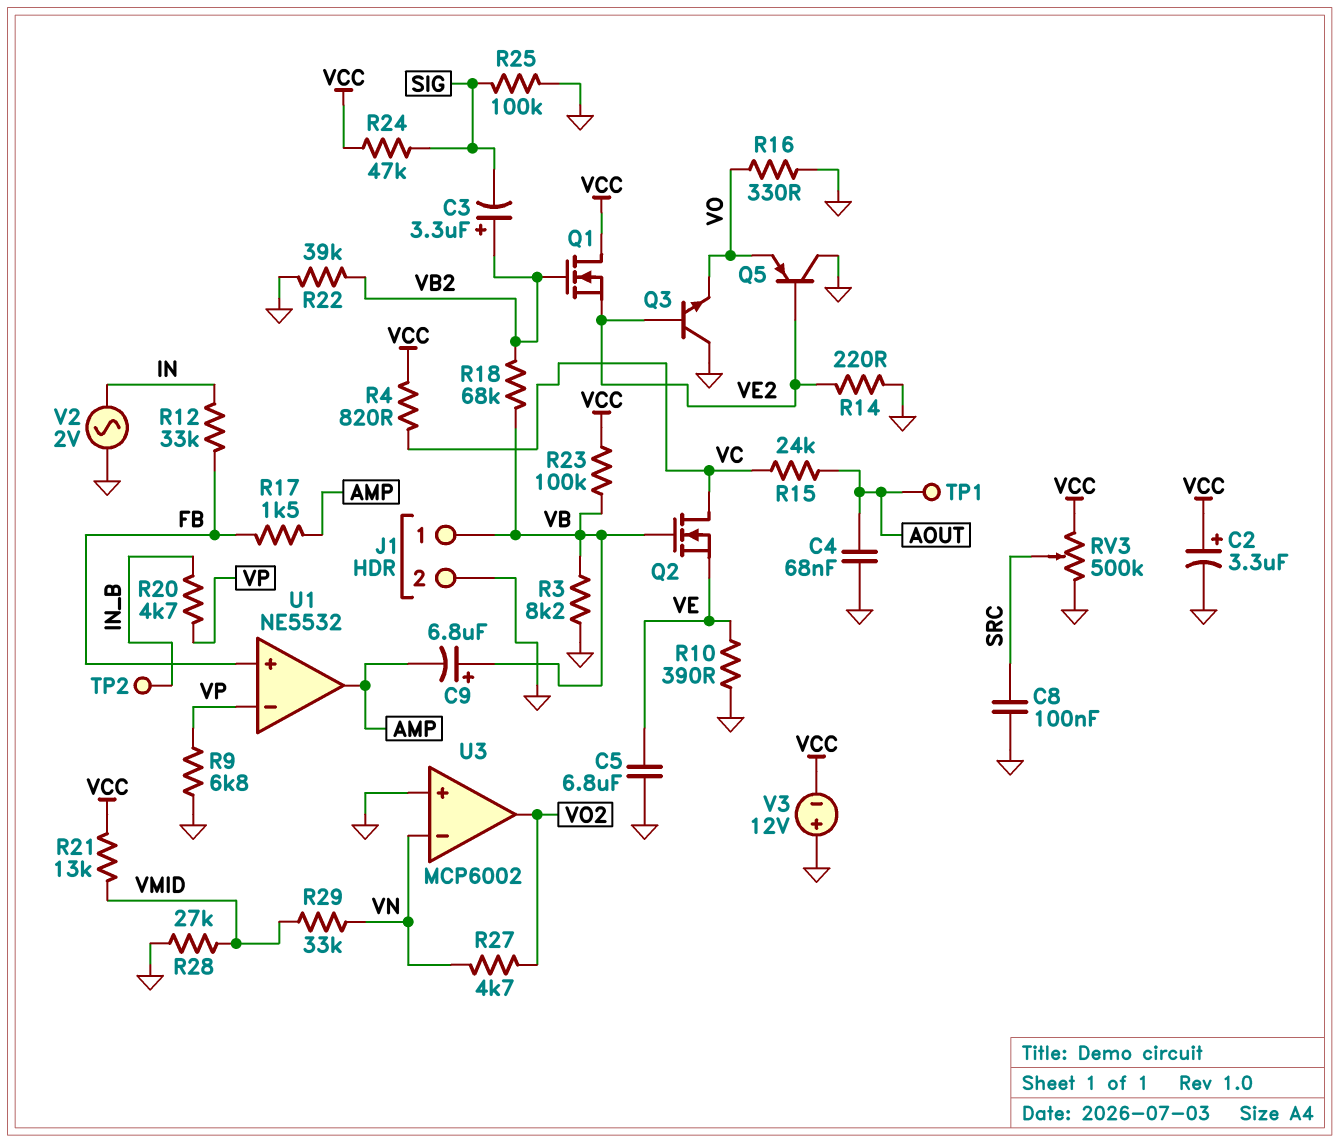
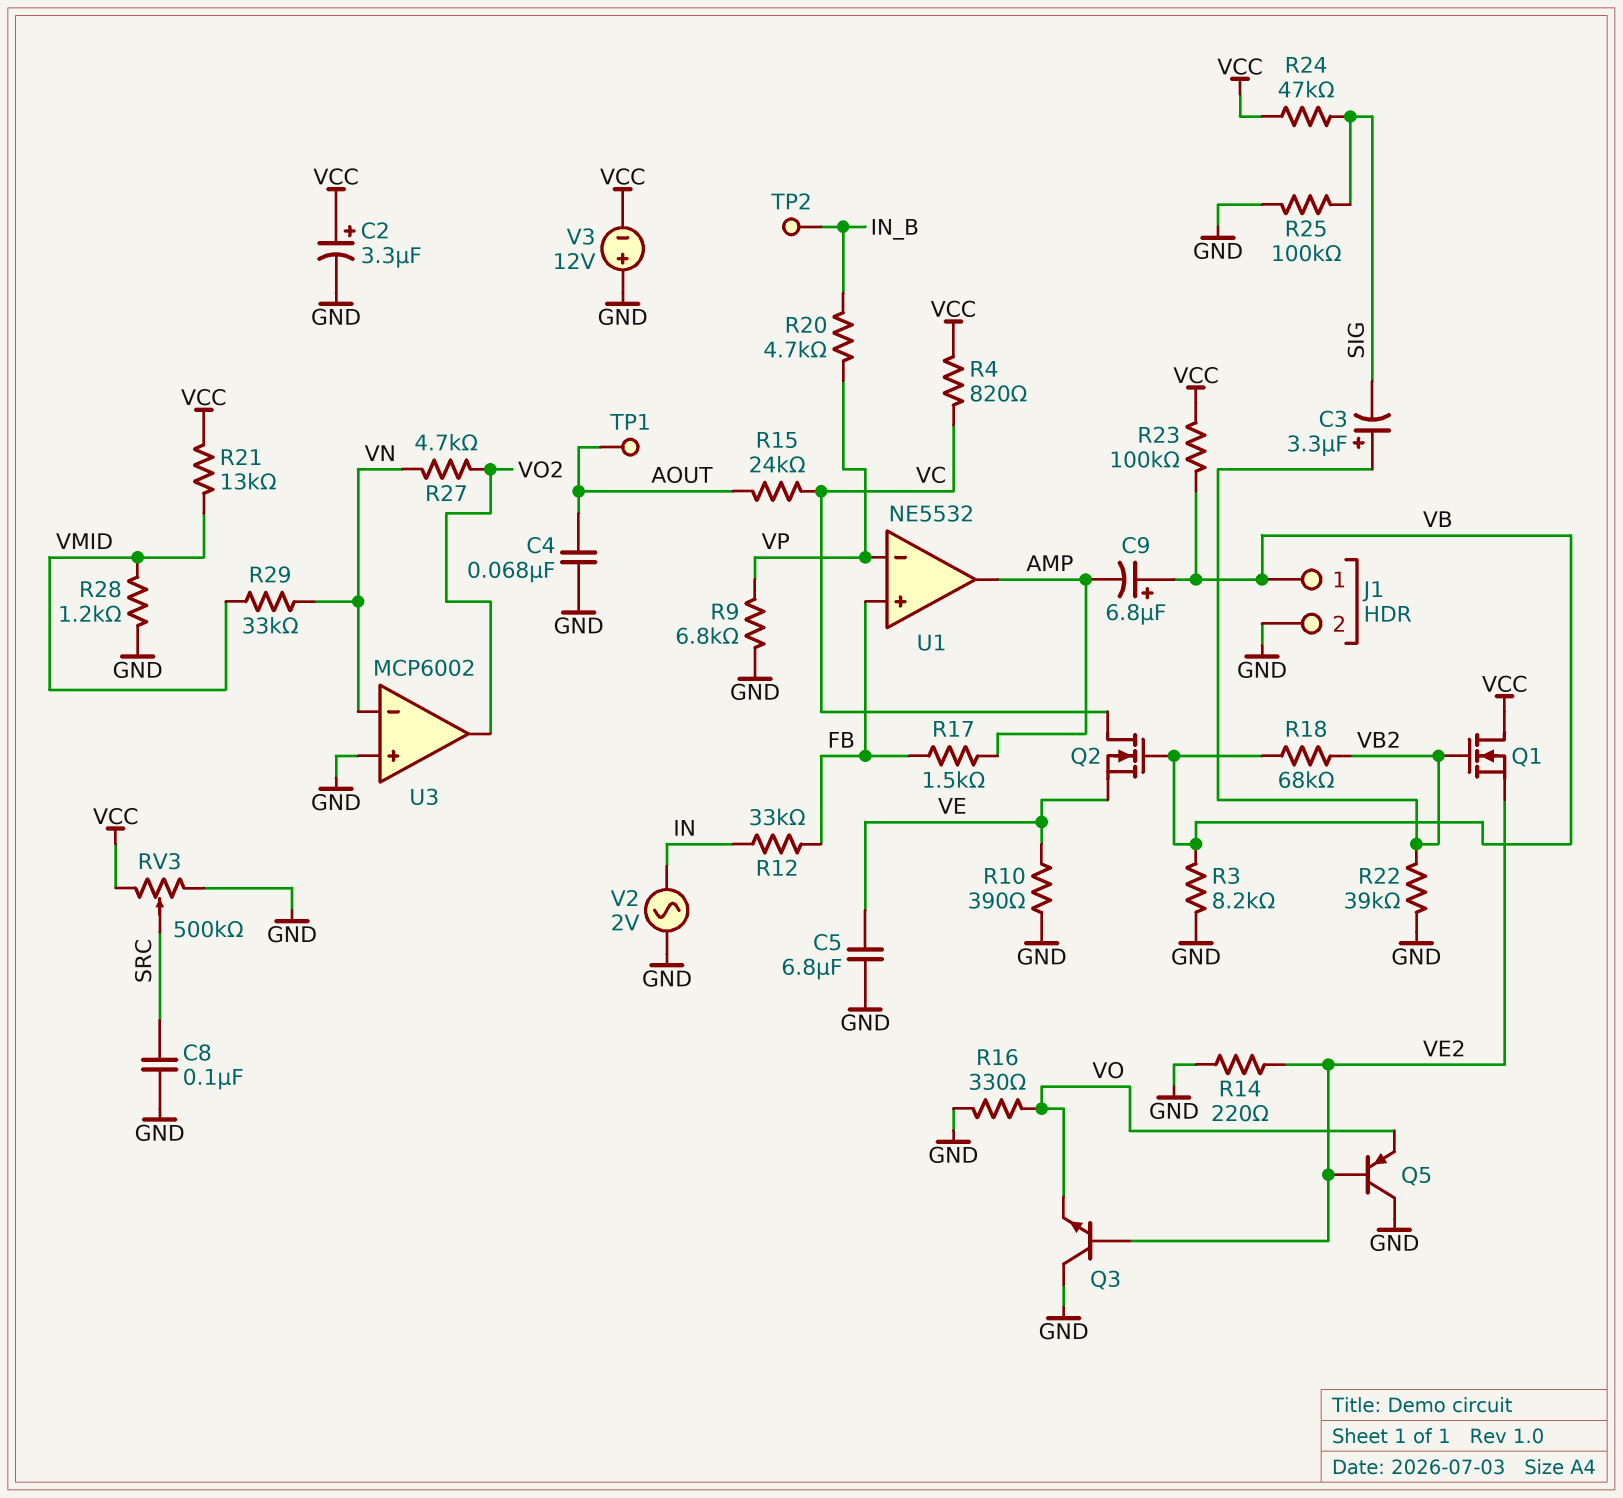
R28: 27k (GND, VMID) -> 1.2k (GND, VMID)

